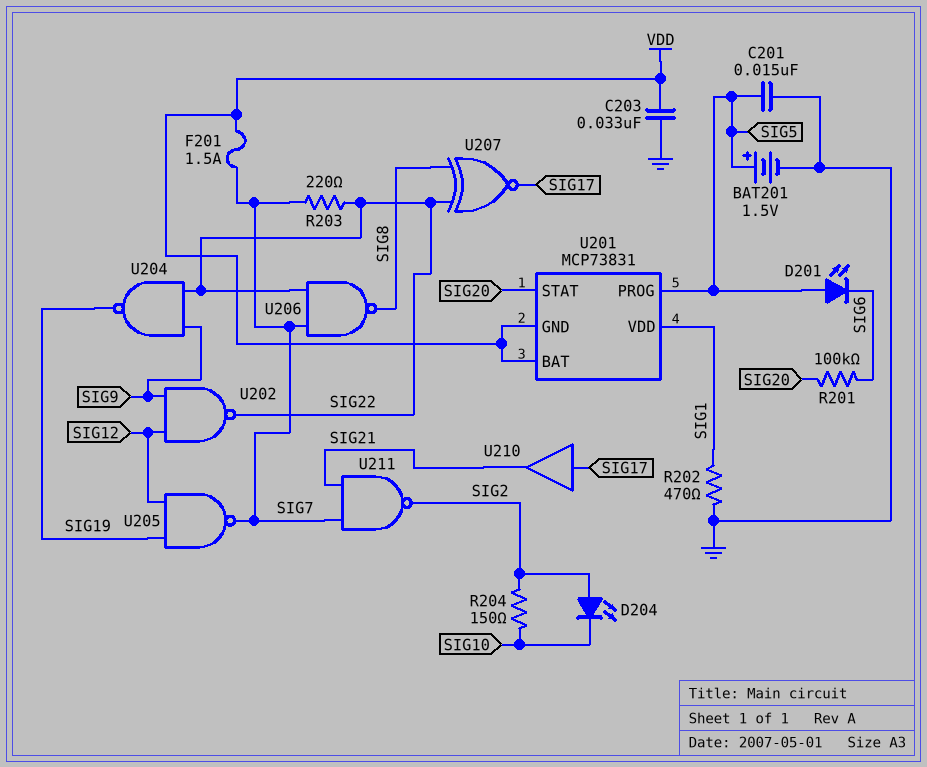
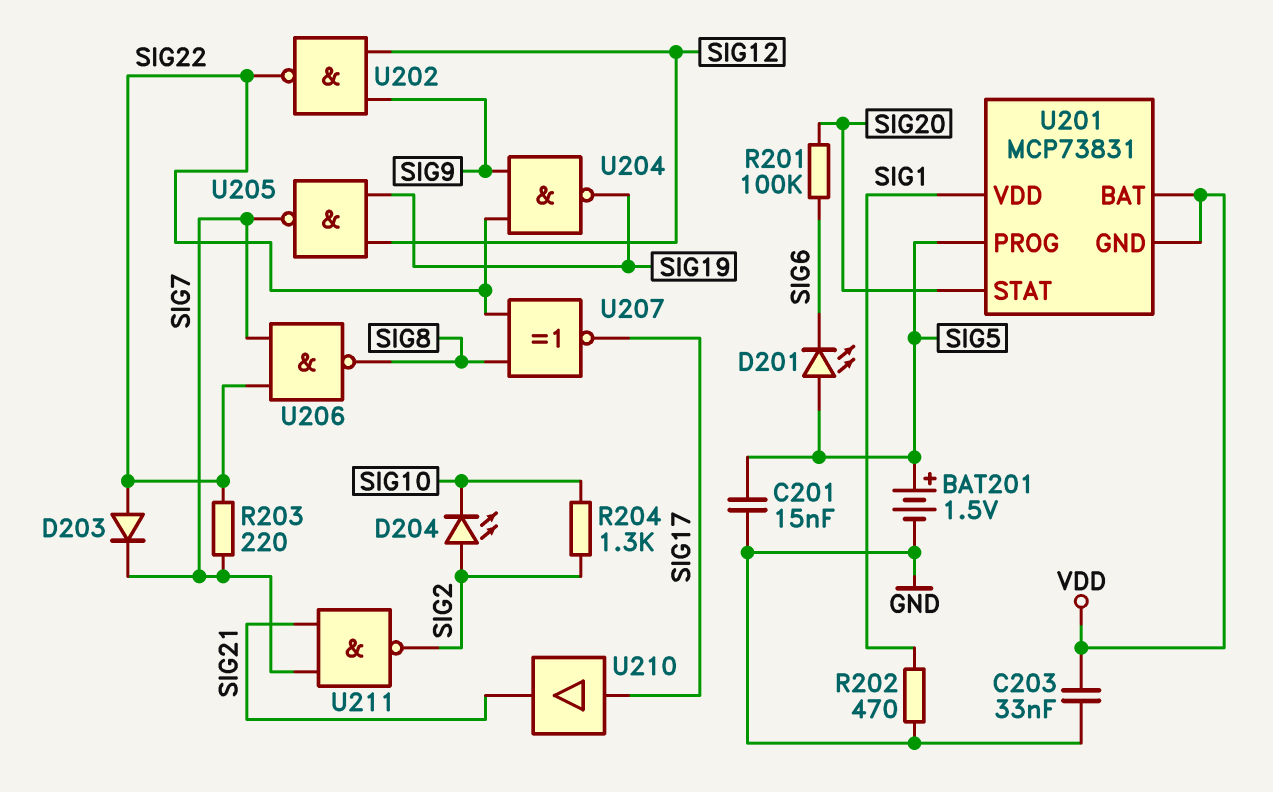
D203: none -> diode (A SIG22, K SIG7)
F201: 1.5A (SIG7, VDD) -> none
R204: 150 (SIG2, SIG10) -> 1.3k (SIG2, SIG10)

